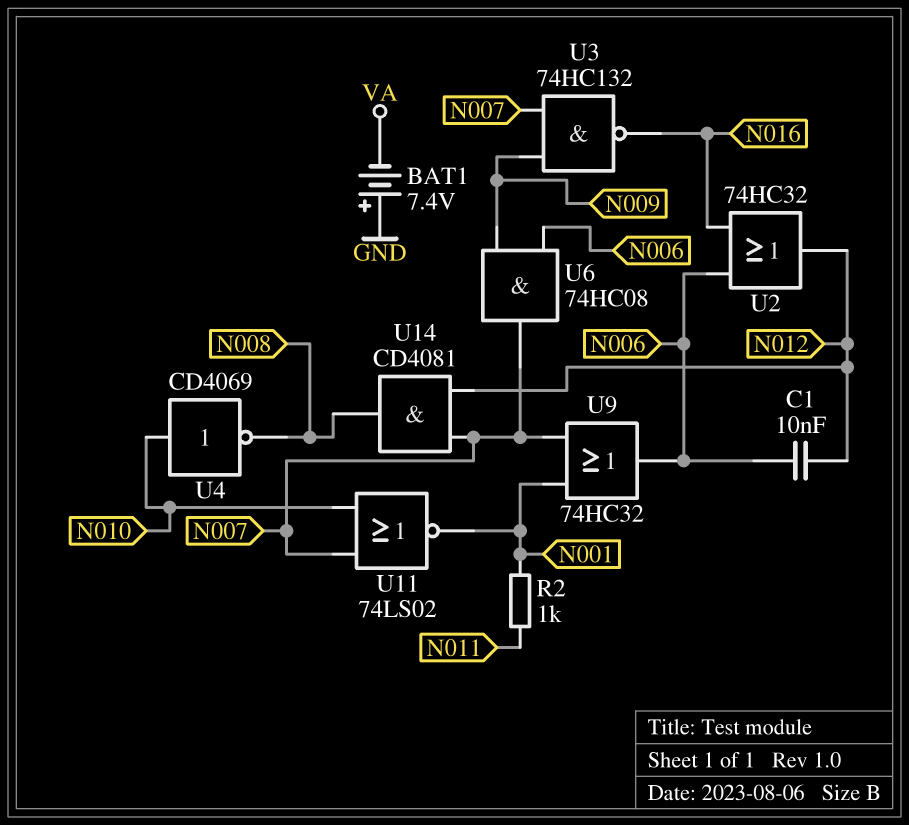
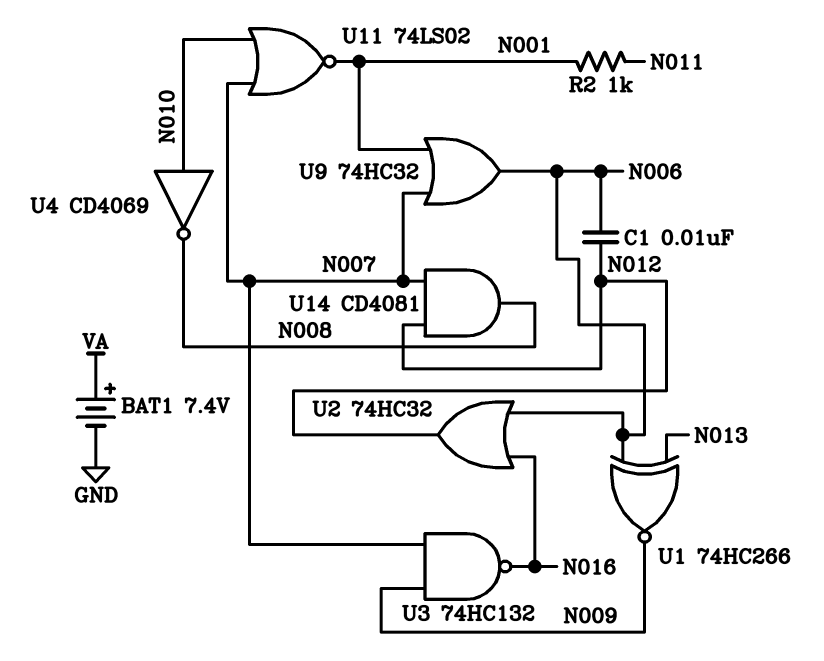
BAT1: 7.4V (plus GND, minus VA) -> 7.4V (plus VA, minus GND)
U1: none -> XNOR 74HC266 (in N006, in N013, out N009)
U6: AND 74HC08 (in N006, in N009, out N007) -> none

